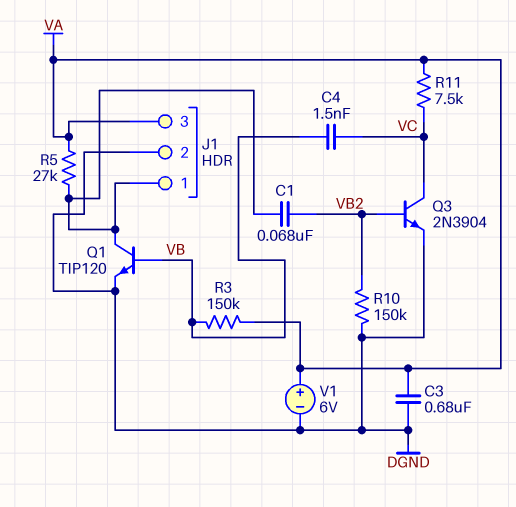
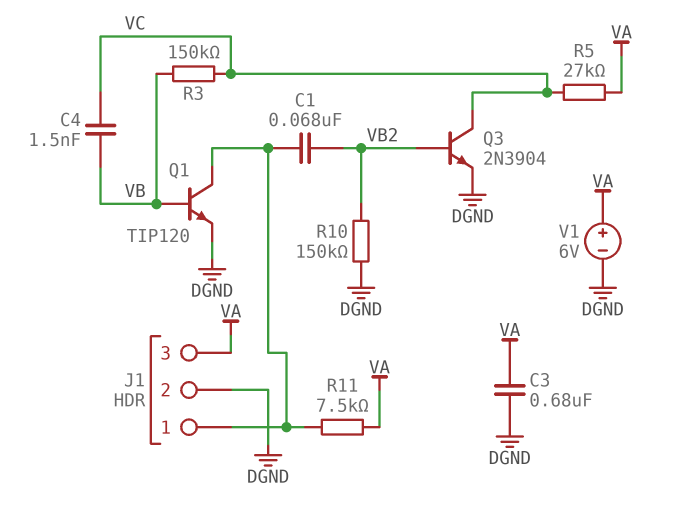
R3: 150k (VA, VB) -> 150k (VB, VC)
R5: 27k (J1/1, VA) -> 27k (VA, VC)
R11: 7.5k (VA, VC) -> 7.5k (J1/1, VA)

